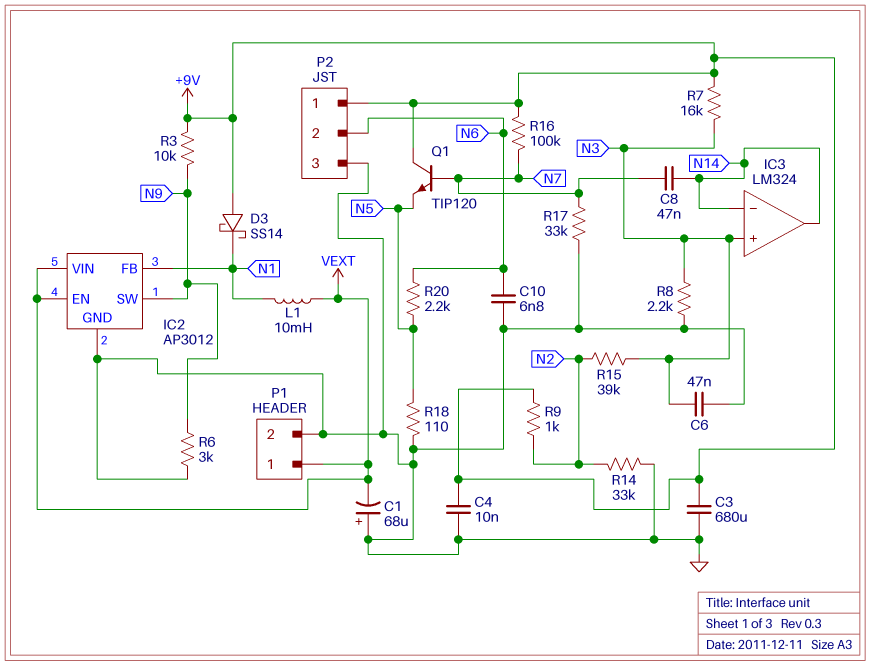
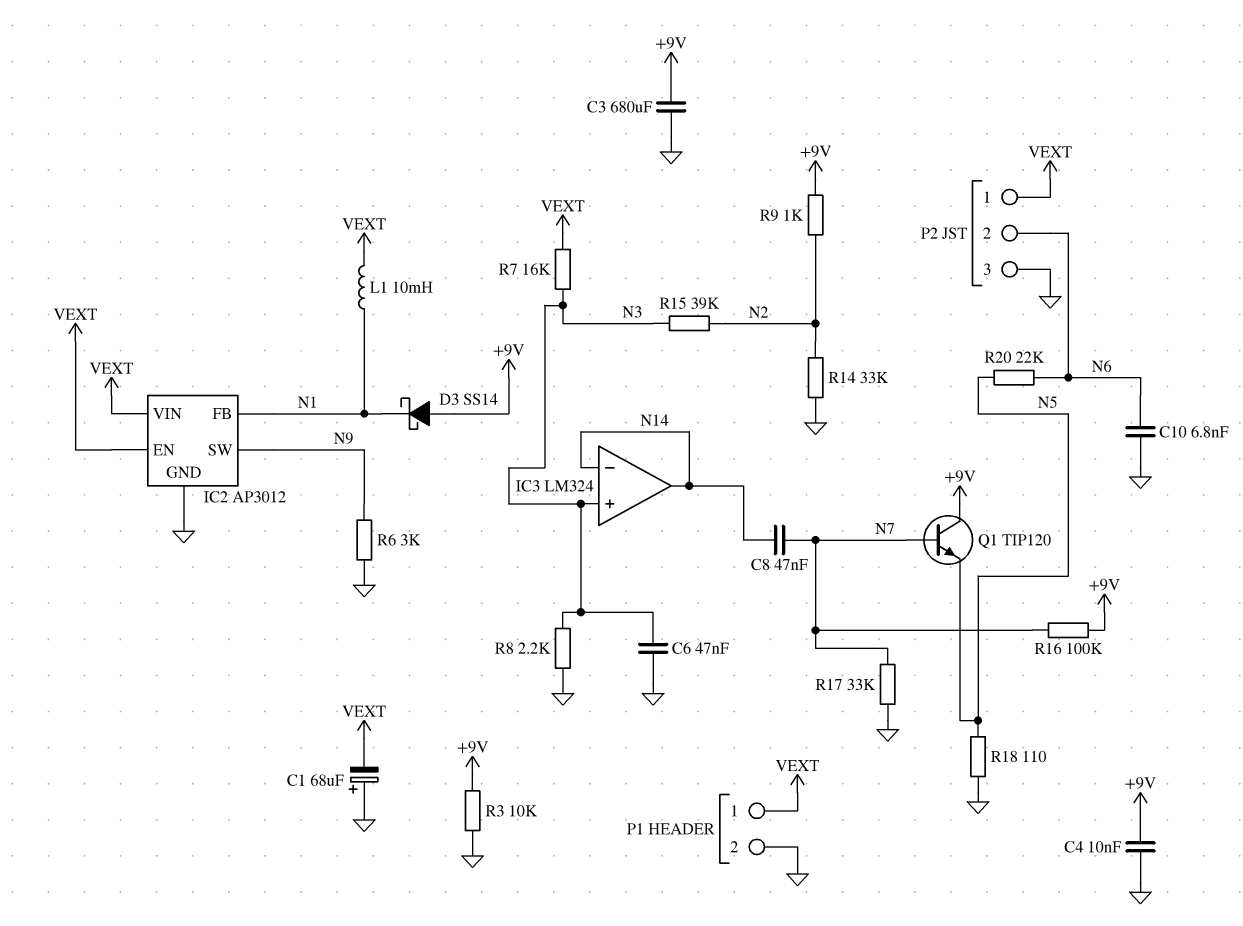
P2 pin 1: +9V -> VEXT
R3: 10k (+9V, N9) -> 10k (+9V, GND)
R7: 16k (+9V, N3) -> 16k (N3, VEXT)
R20: 2.2k (N5, N6) -> 22k (N5, N6)

